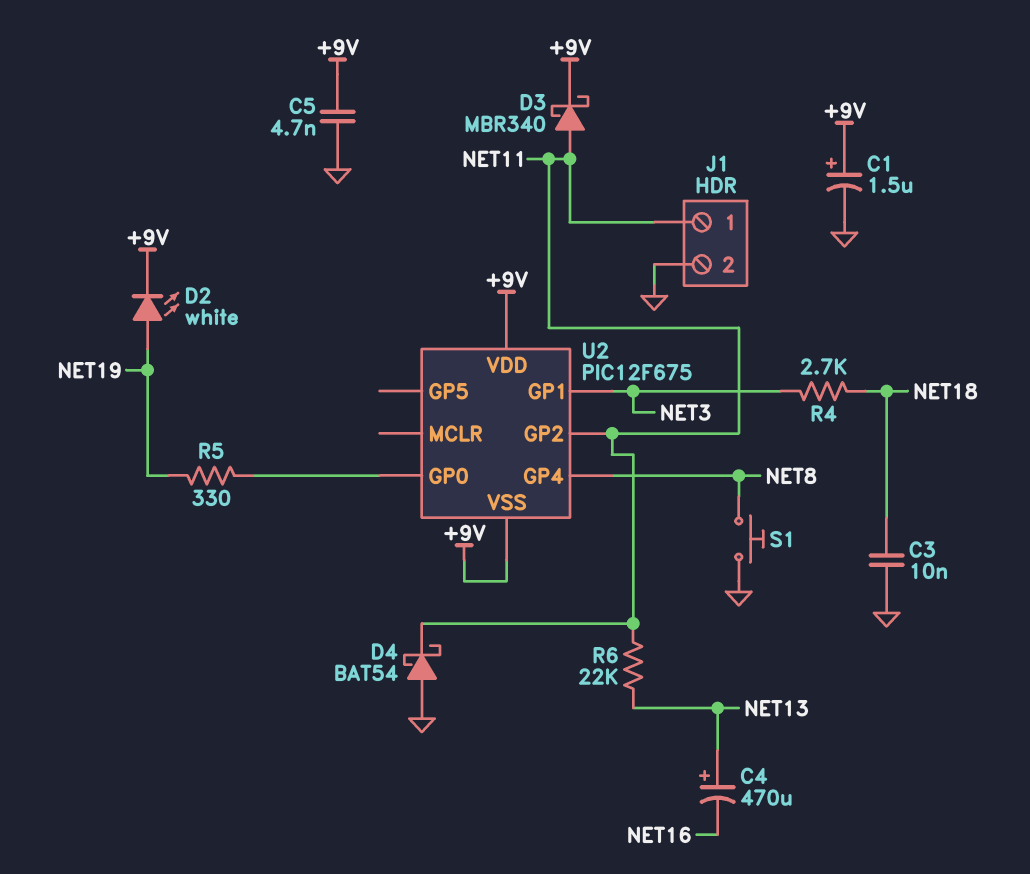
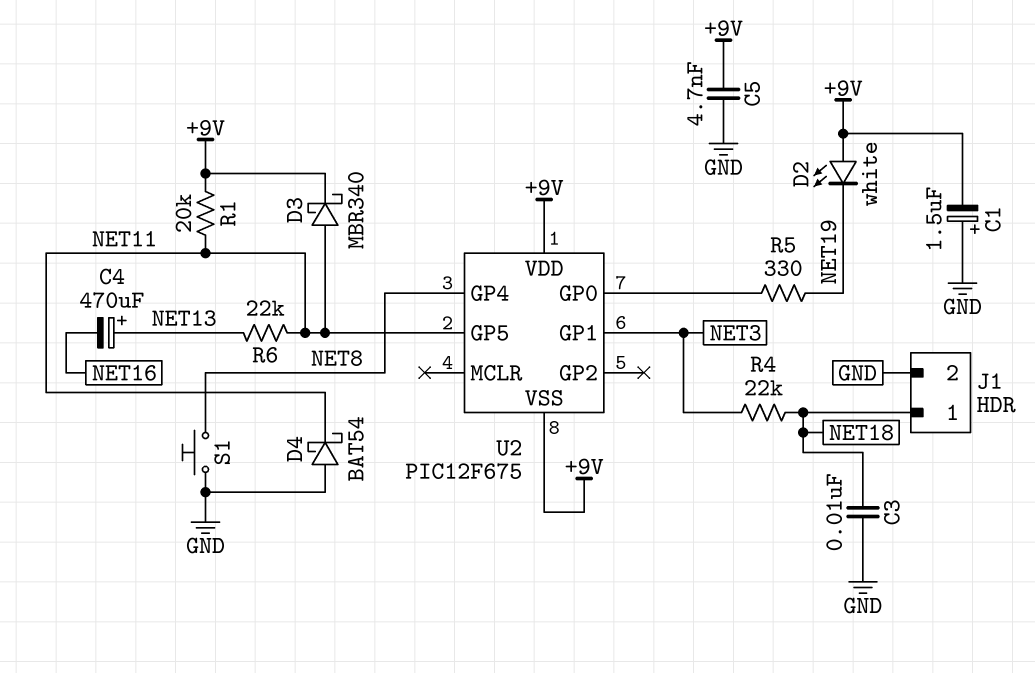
C1: 1.5uF (plus +9V, minus GND) -> 1.5uF (plus GND, minus +9V)
D2: LED white (A NET19, K +9V) -> LED white (A +9V, K NET19)
J1 pin 1: NET11 -> NET18
R1: none -> 20k (+9V, NET11)
R4: 2.7k (NET3, NET18) -> 22k (NET3, NET18)
U2 pin GP2: NET11 -> none
U2 pin GP5: none -> NET11

